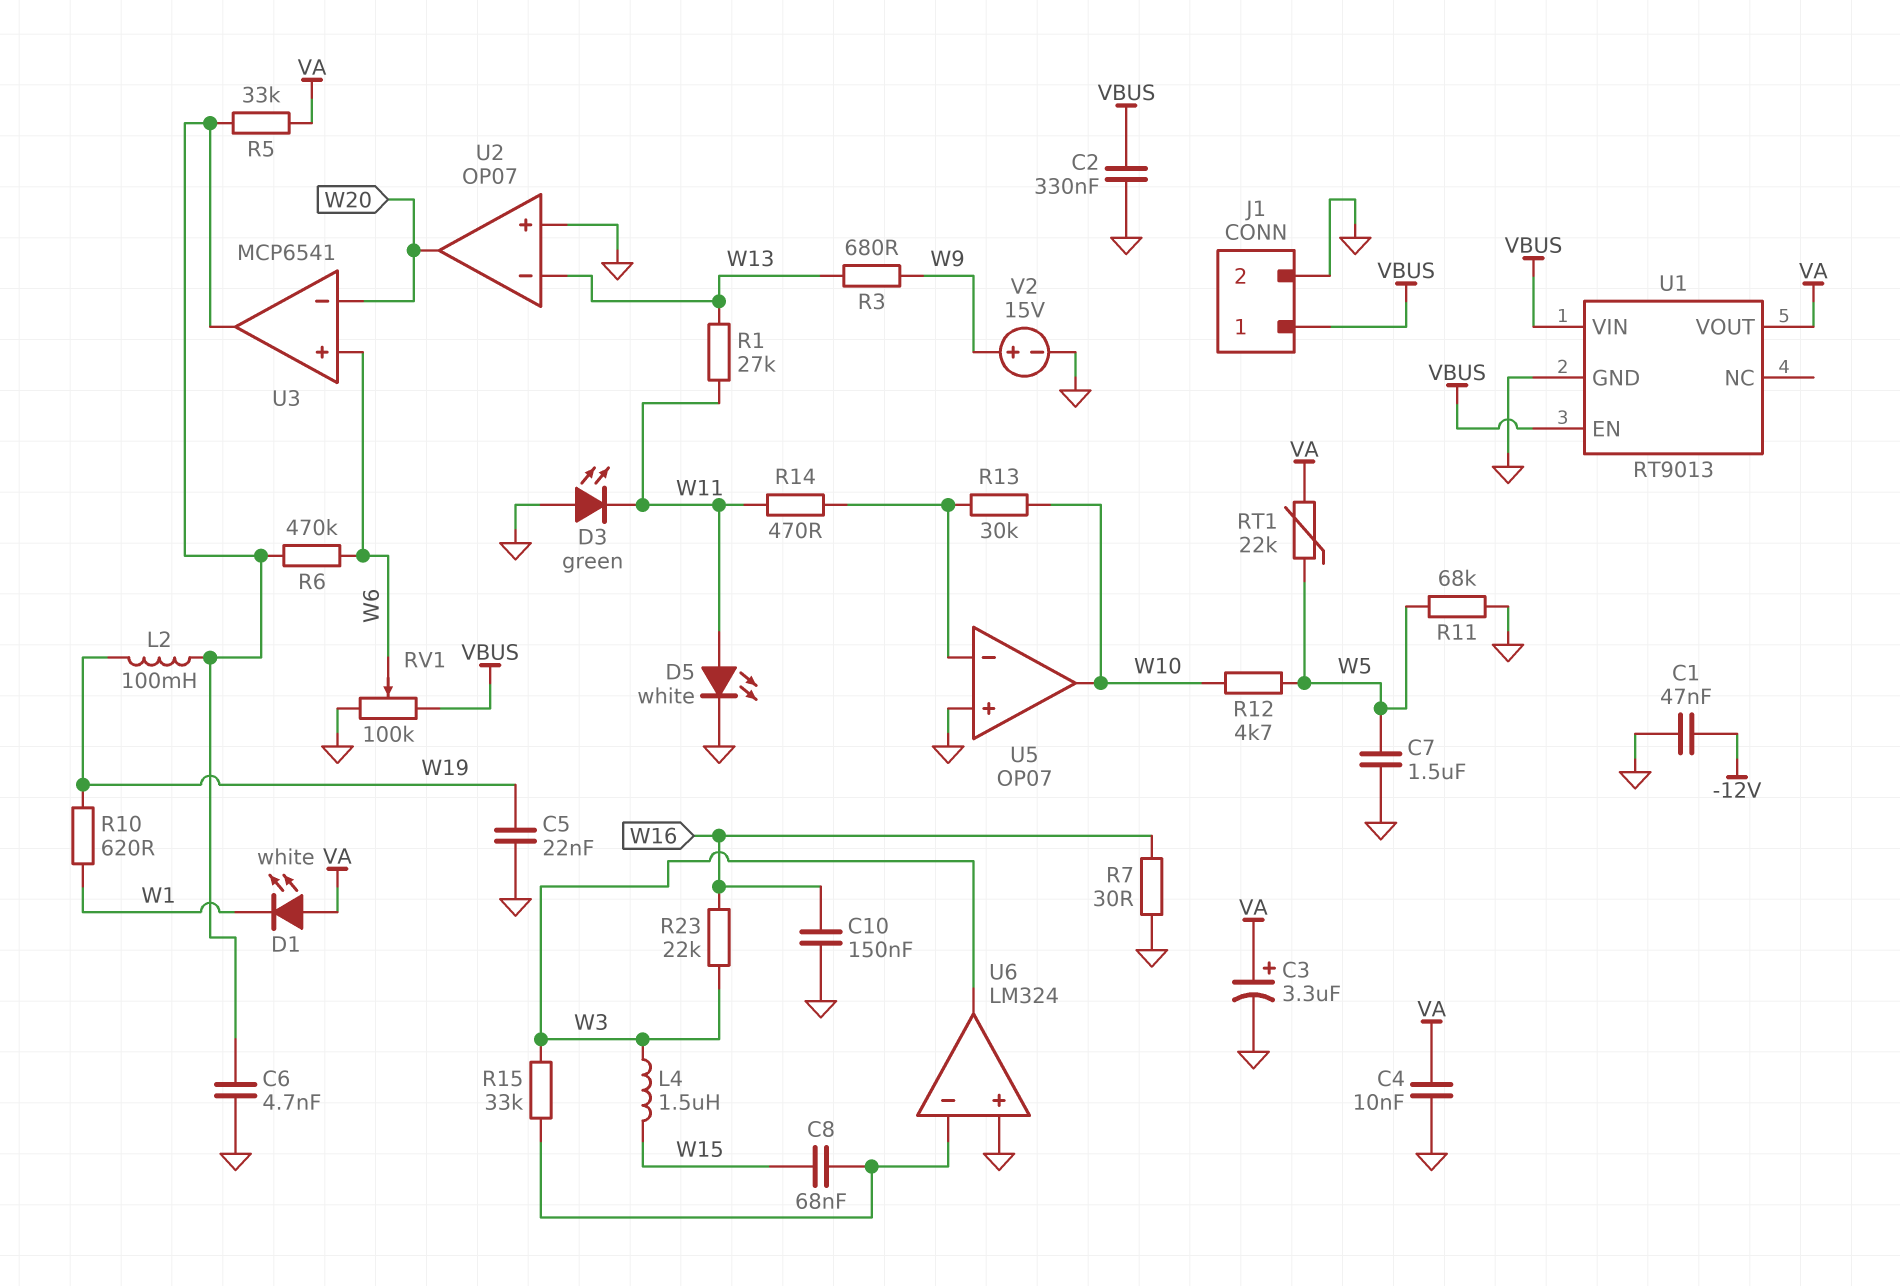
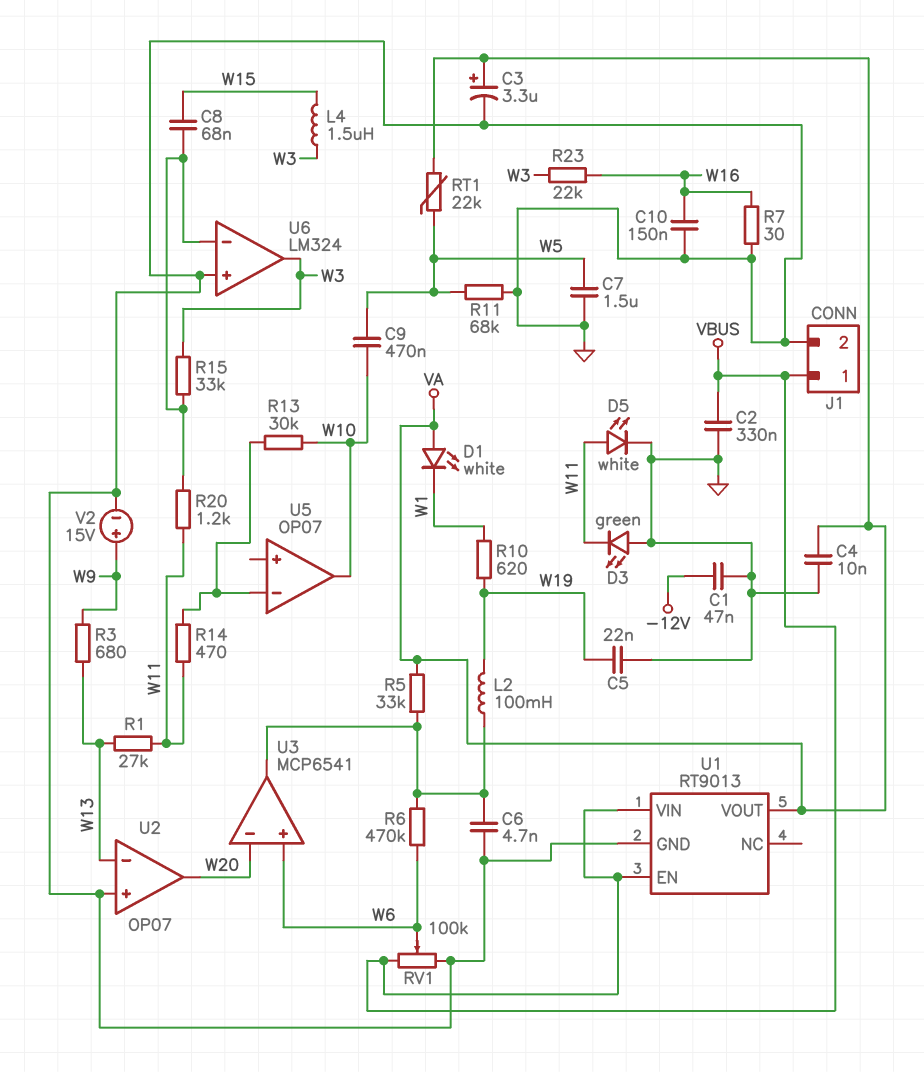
C9: none -> 470nF (W5, W10)
R12: 4.7k (W5, W10) -> none
R20: none -> 1.2k (U6/in-, W11)
U5 pin in+: GND -> none

